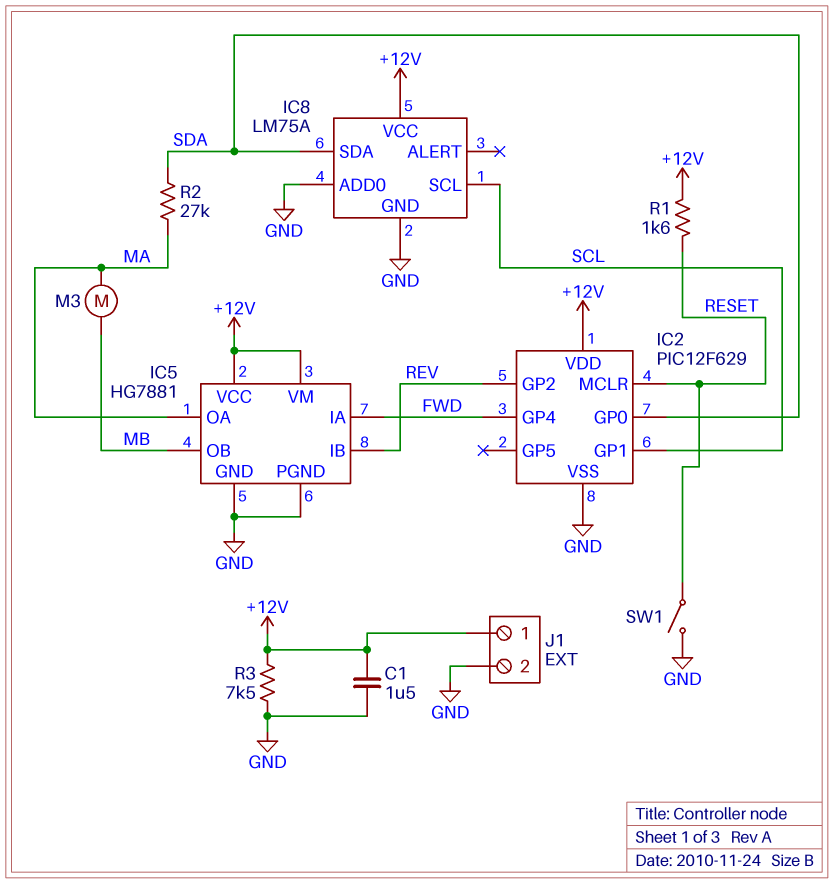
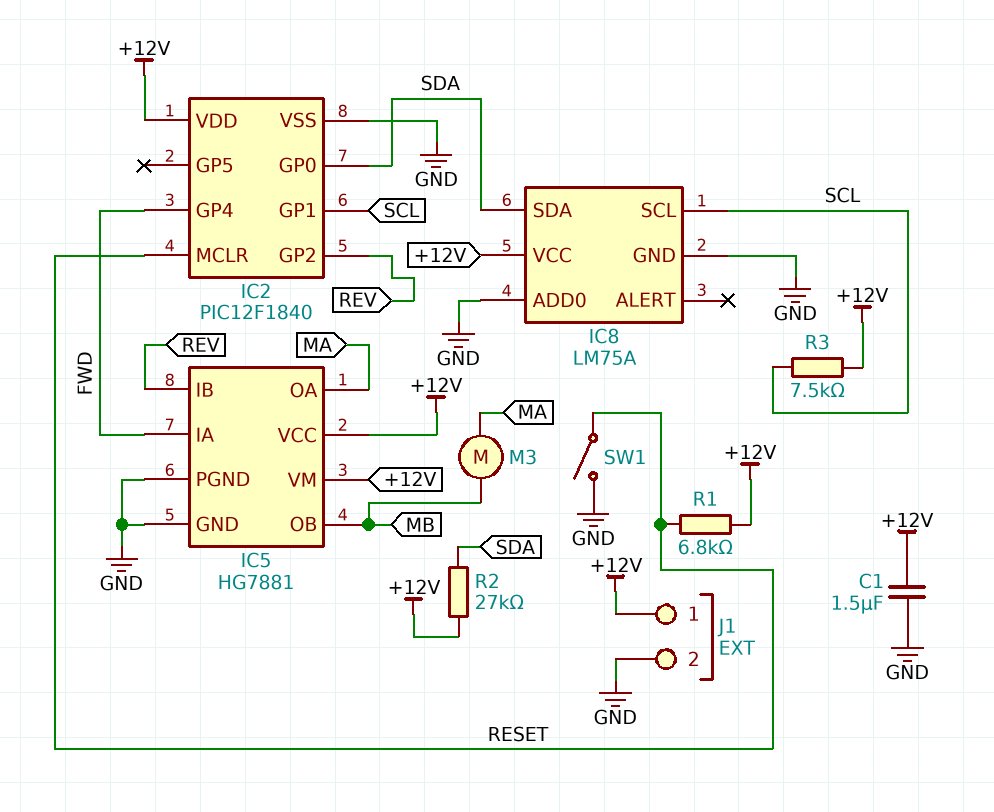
IC2: PIC12F629 -> PIC12F1840
R1: 1.6k (+12V, RESET) -> 6.8k (+12V, RESET)
R2: 27k (MA, SDA) -> 27k (+12V, SDA)
R3: 7.5k (+12V, GND) -> 7.5k (+12V, SCL)

